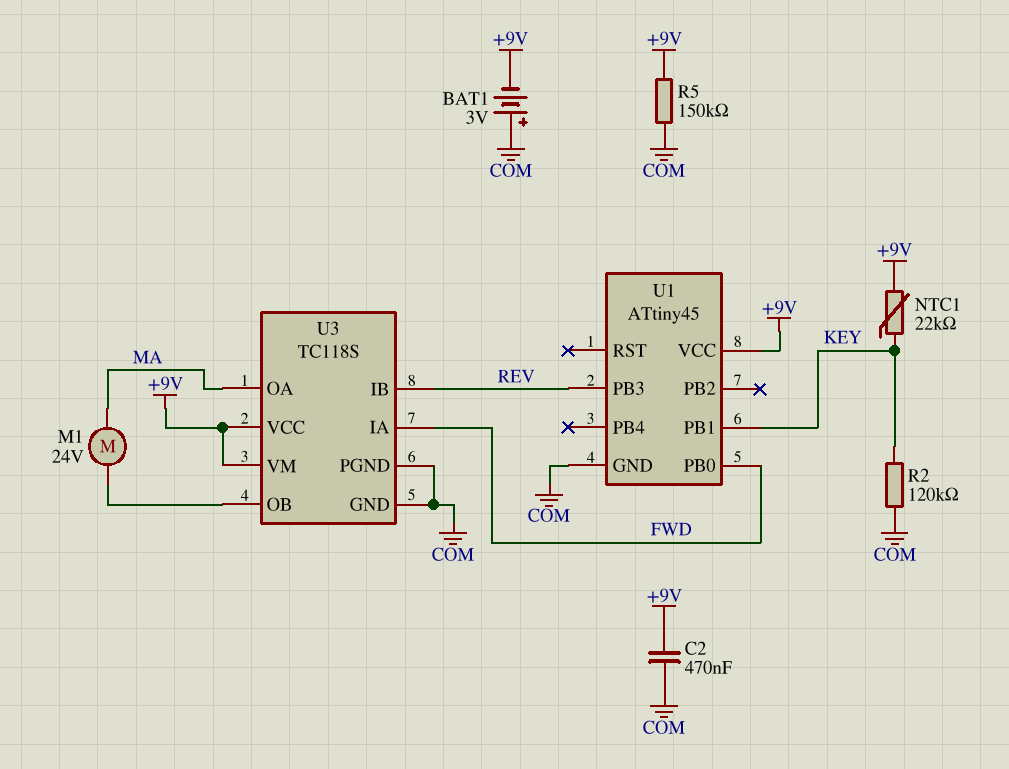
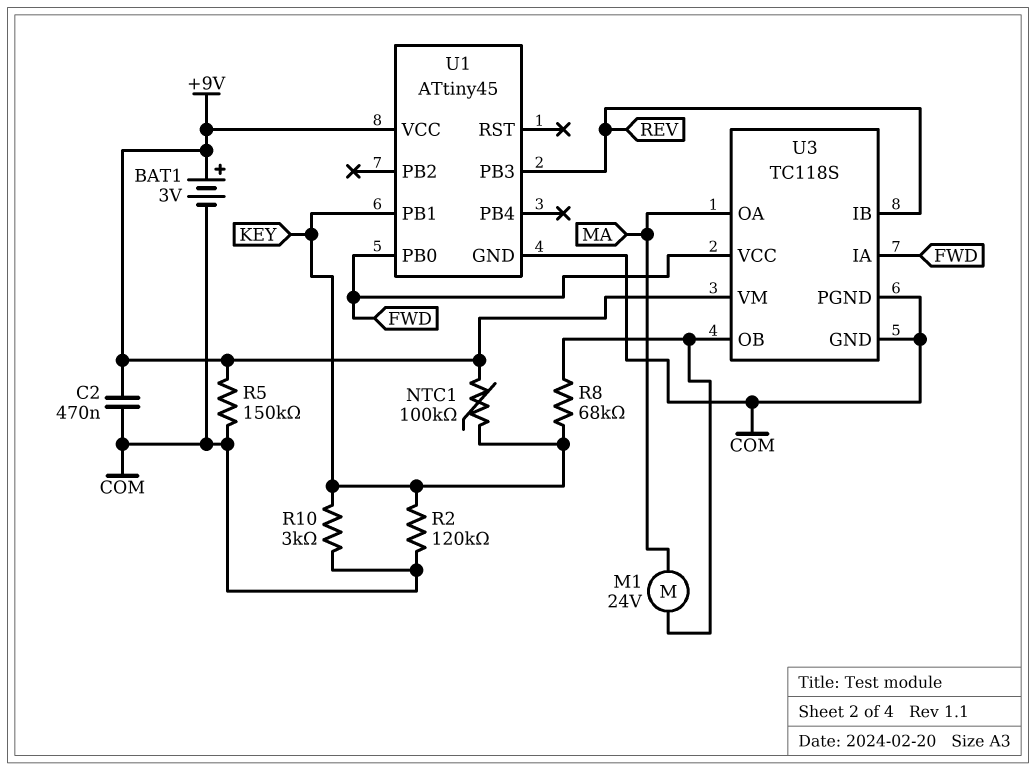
BAT1: 3V (plus COM, minus +9V) -> 3V (plus +9V, minus COM)
NTC1: 22k (+9V, KEY) -> 100k (+9V, KEY)
R8: none -> 68k (KEY, U3/OB)
R10: none -> 3k (COM, KEY)
U3 pin VCC: +9V -> FWD

